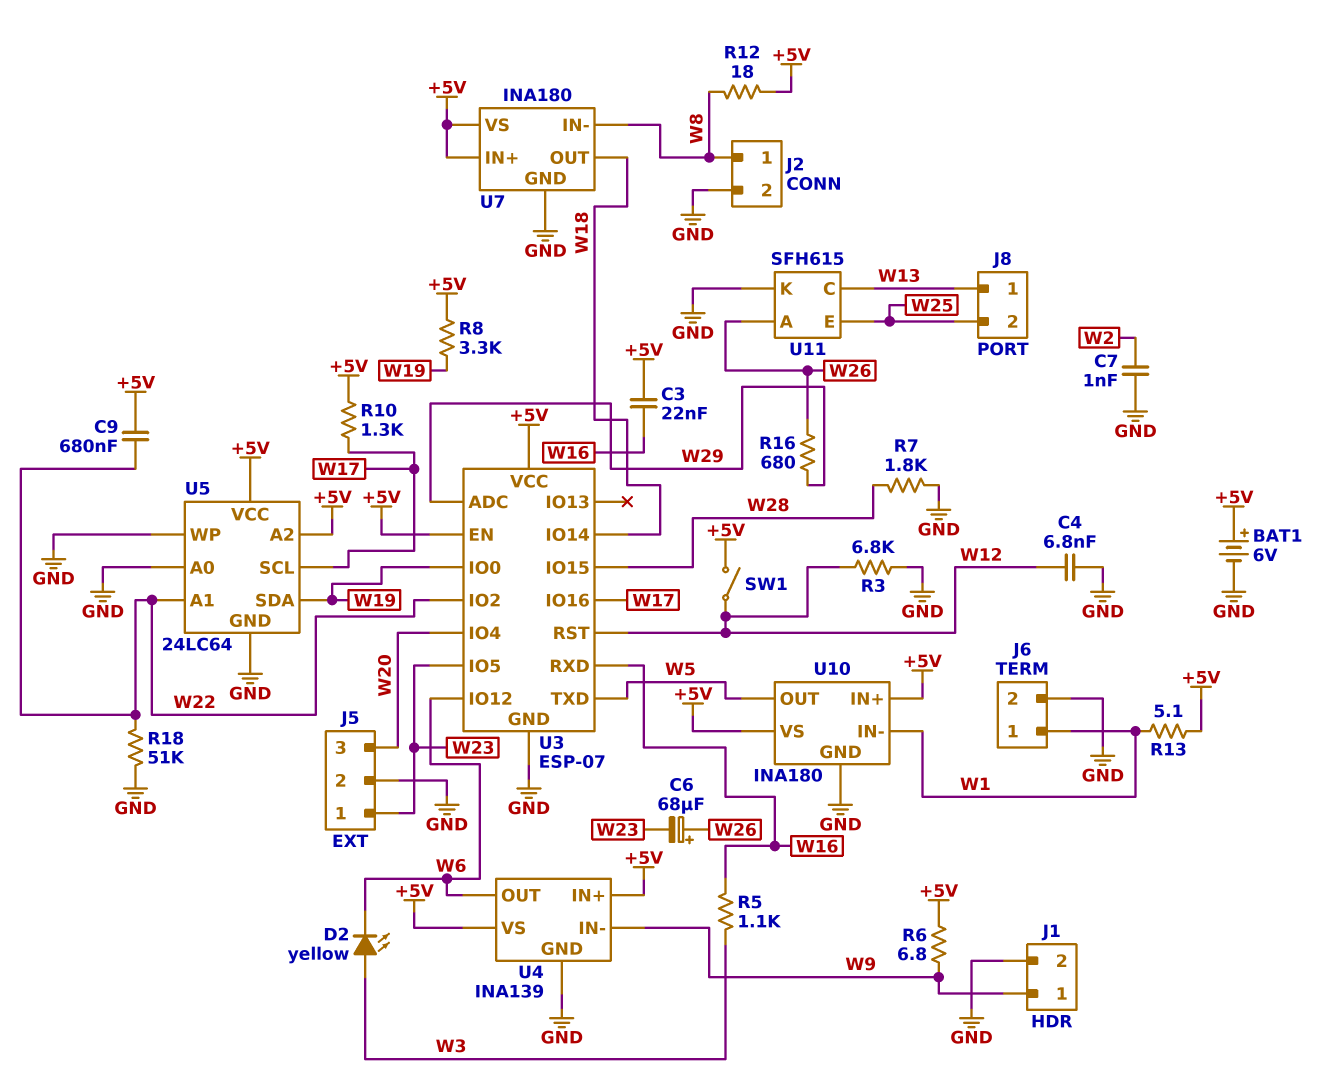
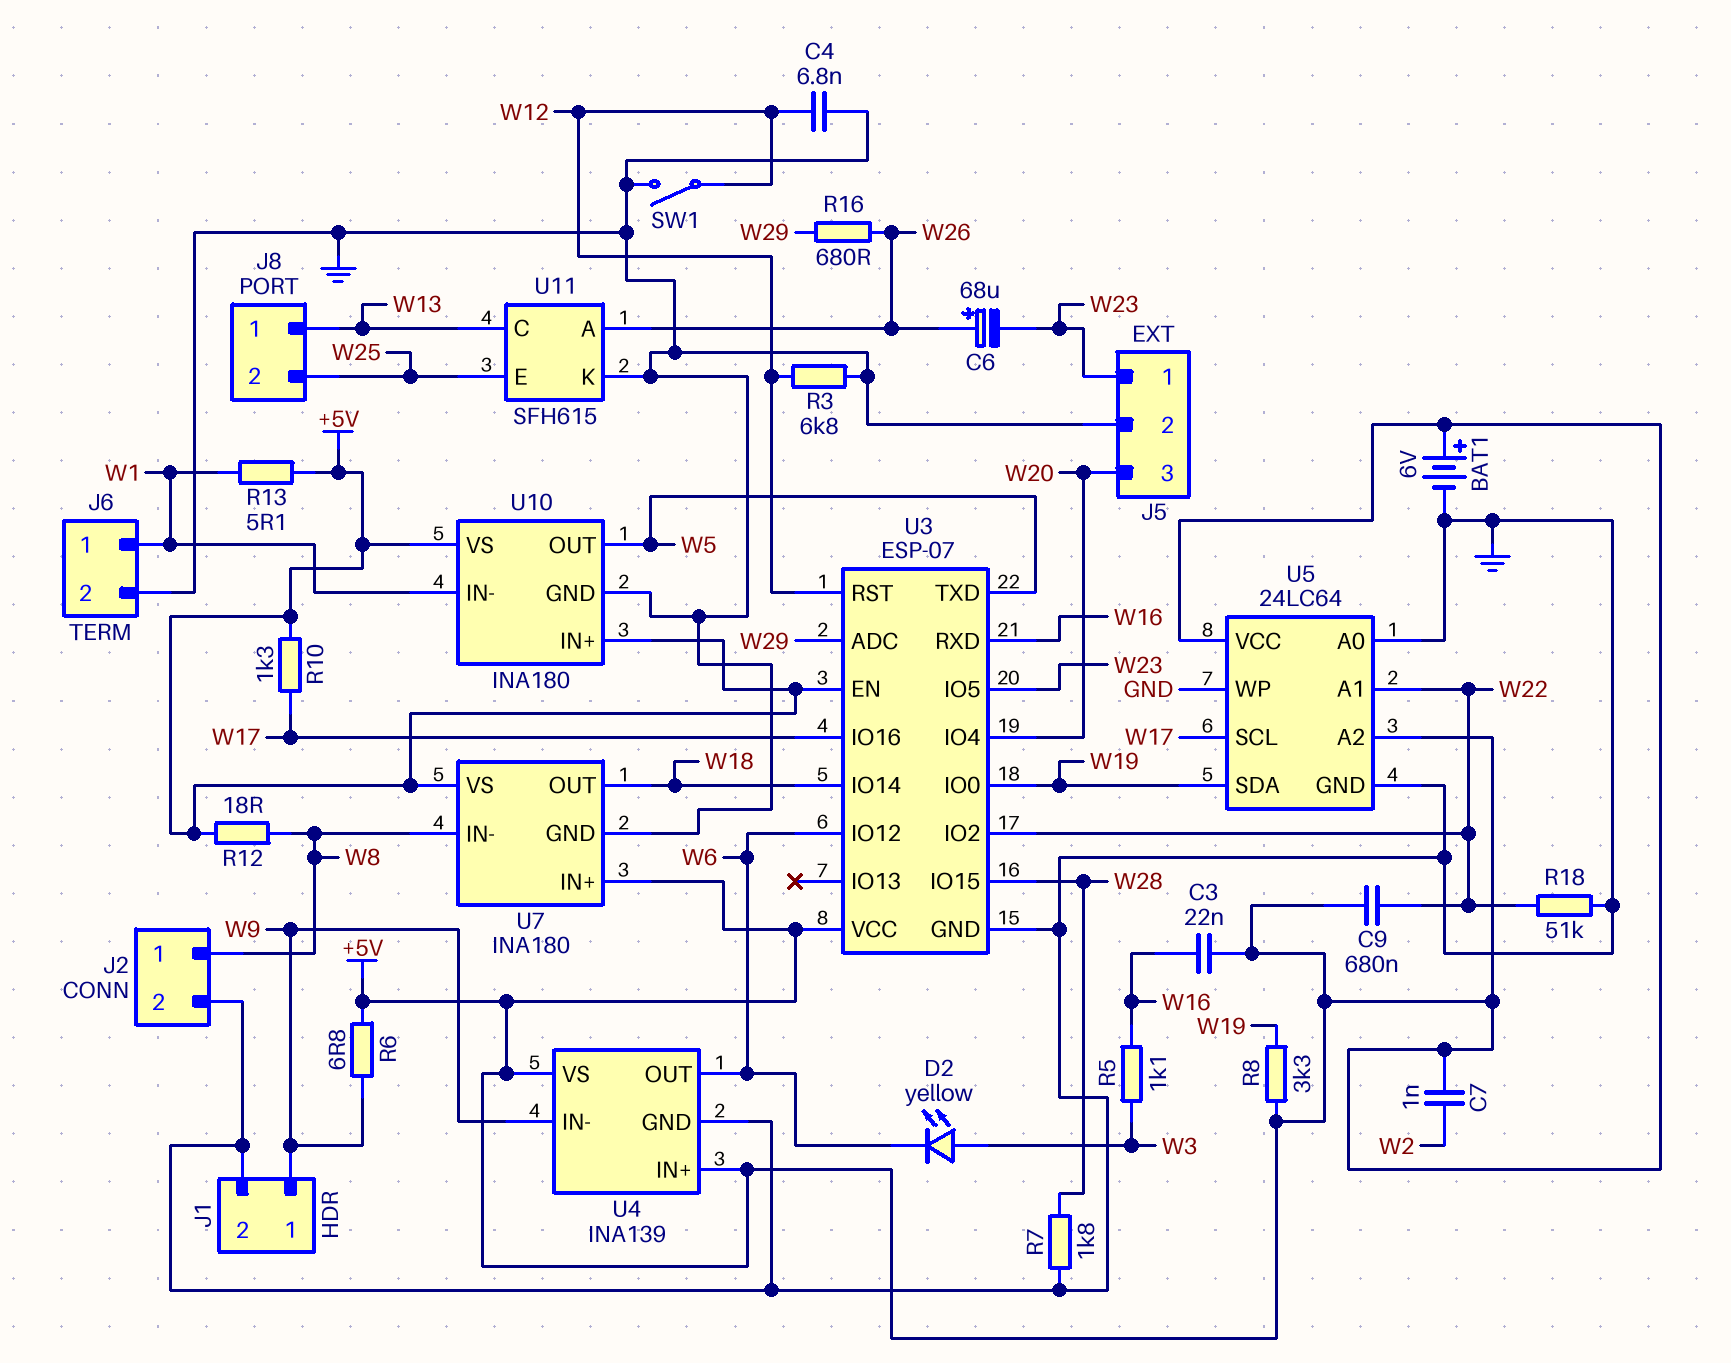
C7: 1nF (GND, W2) -> 1nF (+5V, W2)
SW1: switch (+5V, W12) -> switch (GND, W12)

